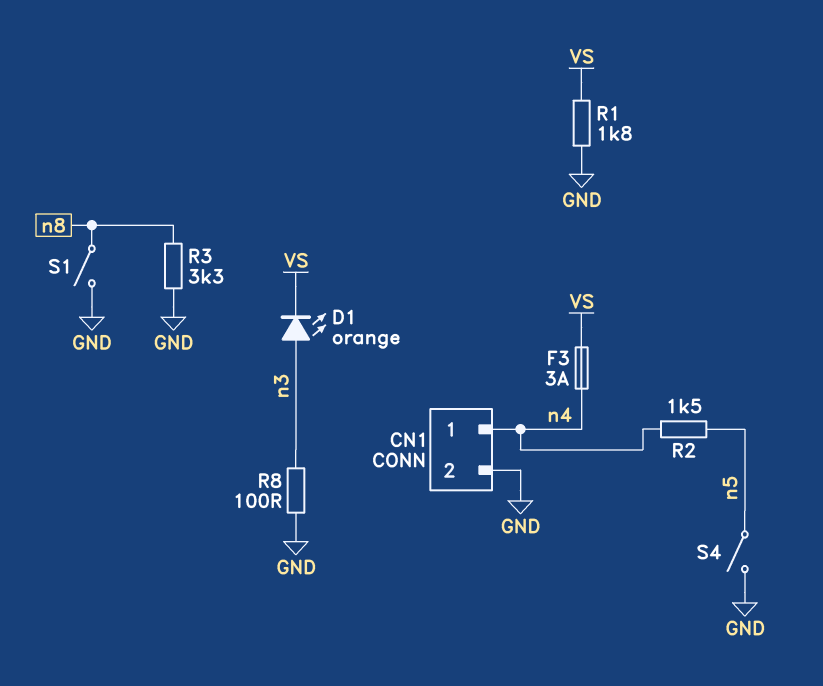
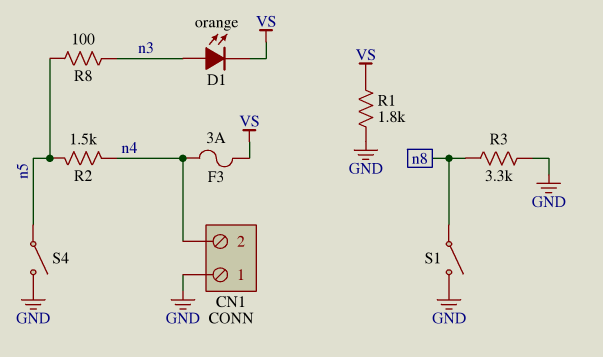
CN1 pin 1: n4 -> GND
CN1 pin 2: GND -> n4
R8: 100 (GND, n3) -> 100 (n3, n5)

